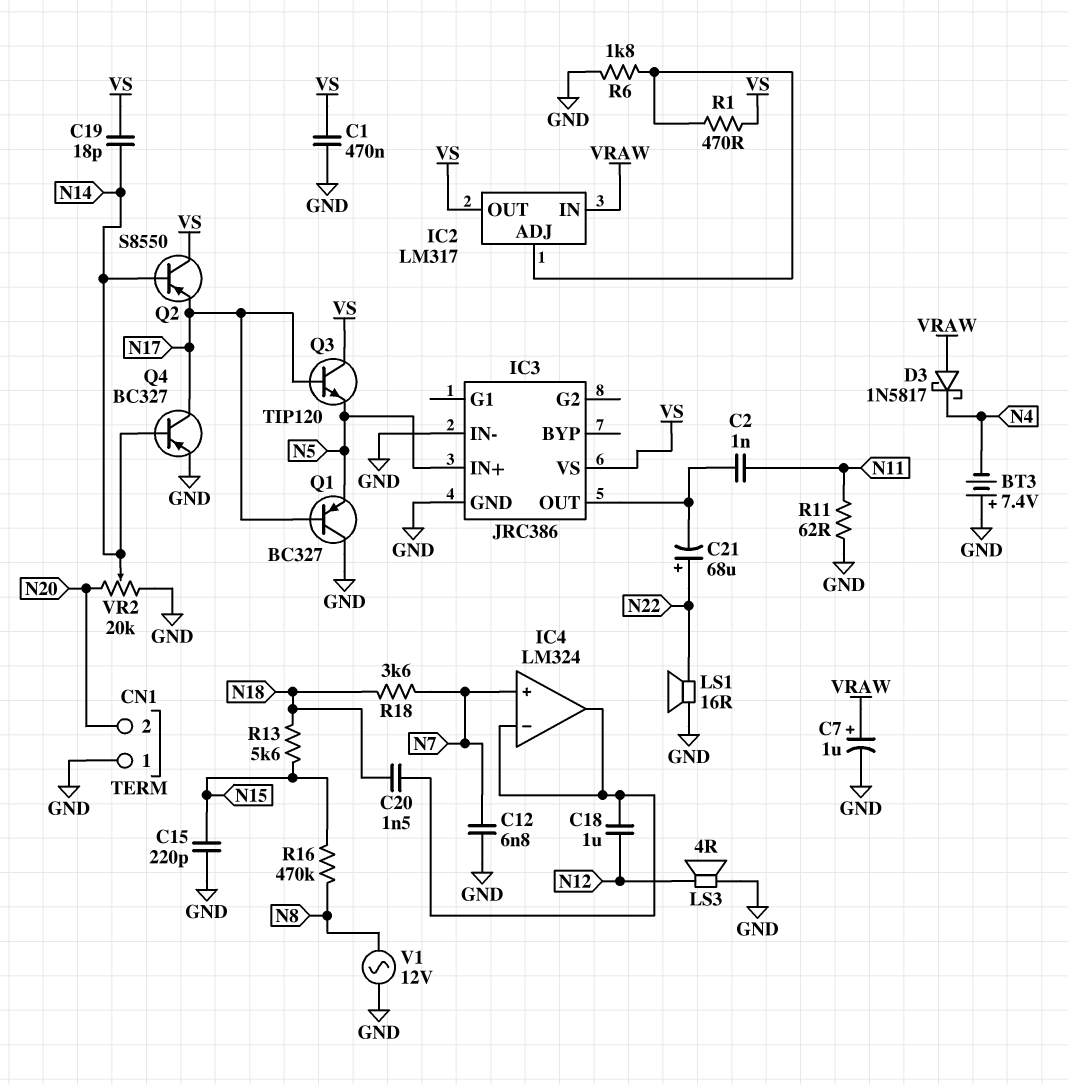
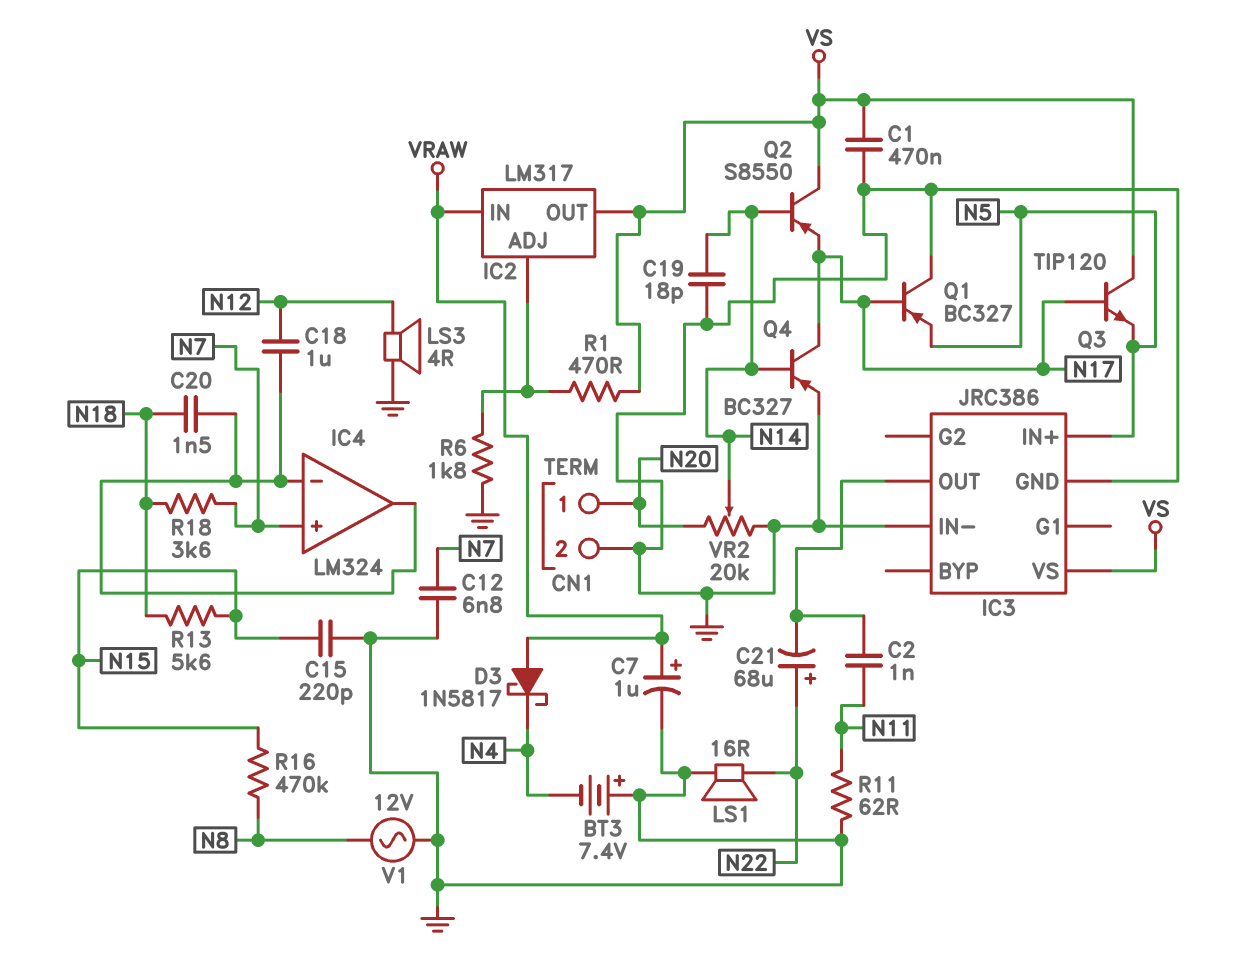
C19: 18pF (N14, VS) -> 18pF (GND, N14)
CN1 pin 1: GND -> N20
CN1 pin 2: N20 -> GND

